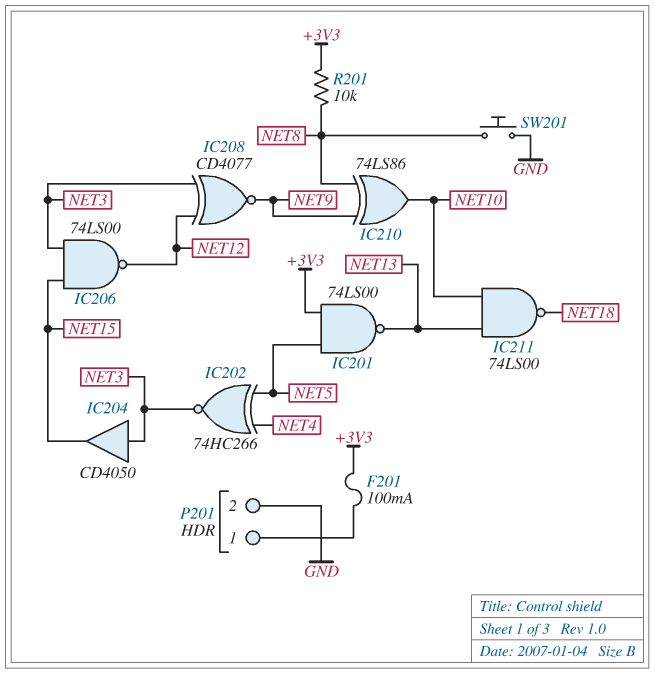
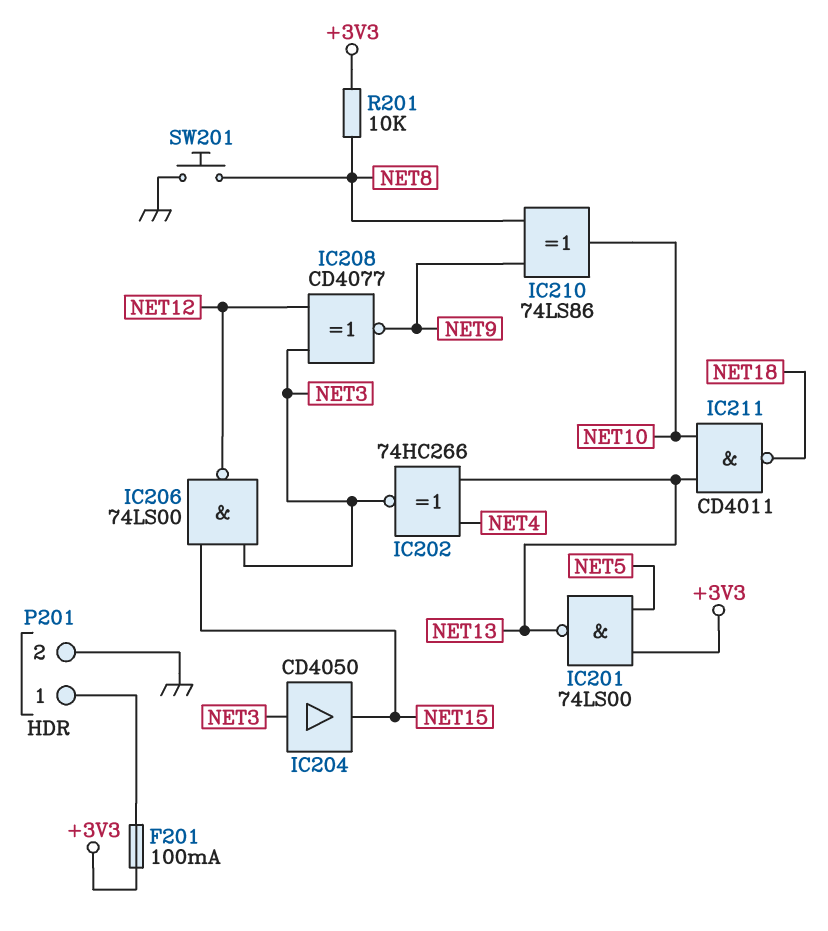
IC202: XNOR 74HC266 (in NET4, in NET5, out NET3) -> XNOR 74HC266 (in NET4, in NET13, out NET3)
IC211: NAND 74LS00 (in NET10, in NET13, out NET18) -> NAND CD4011 (in NET10, in NET13, out NET18)

